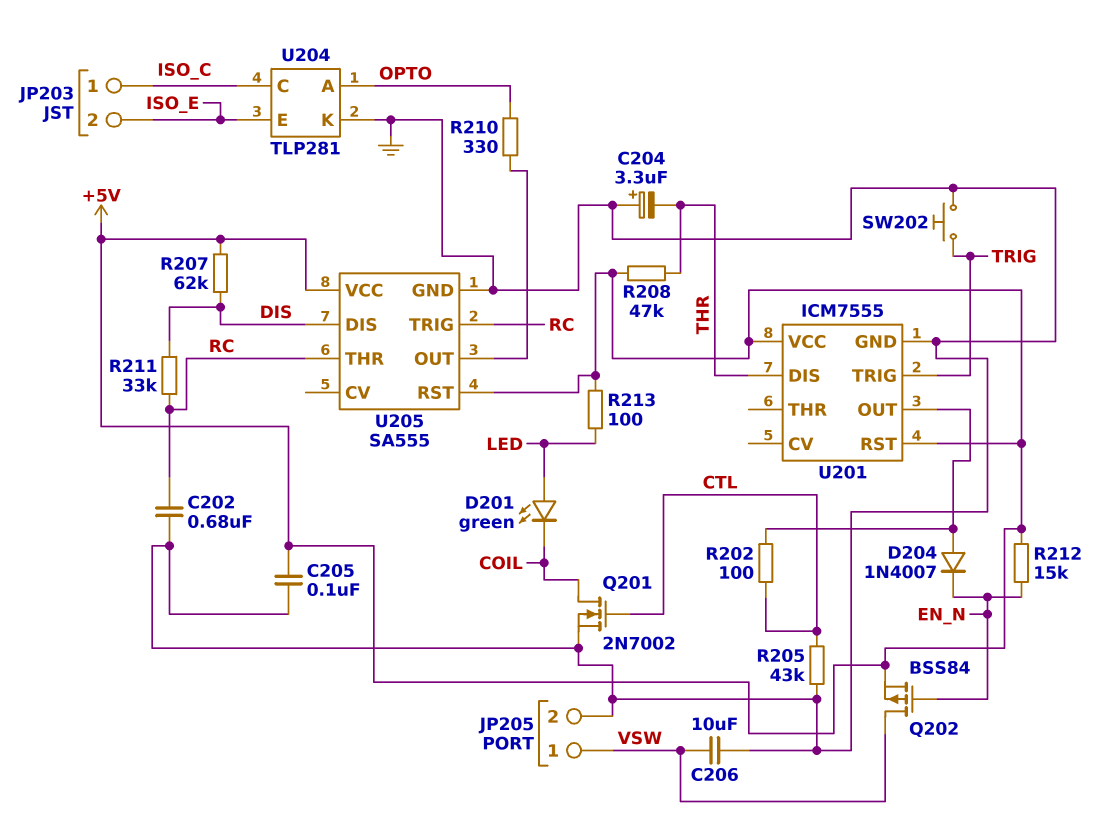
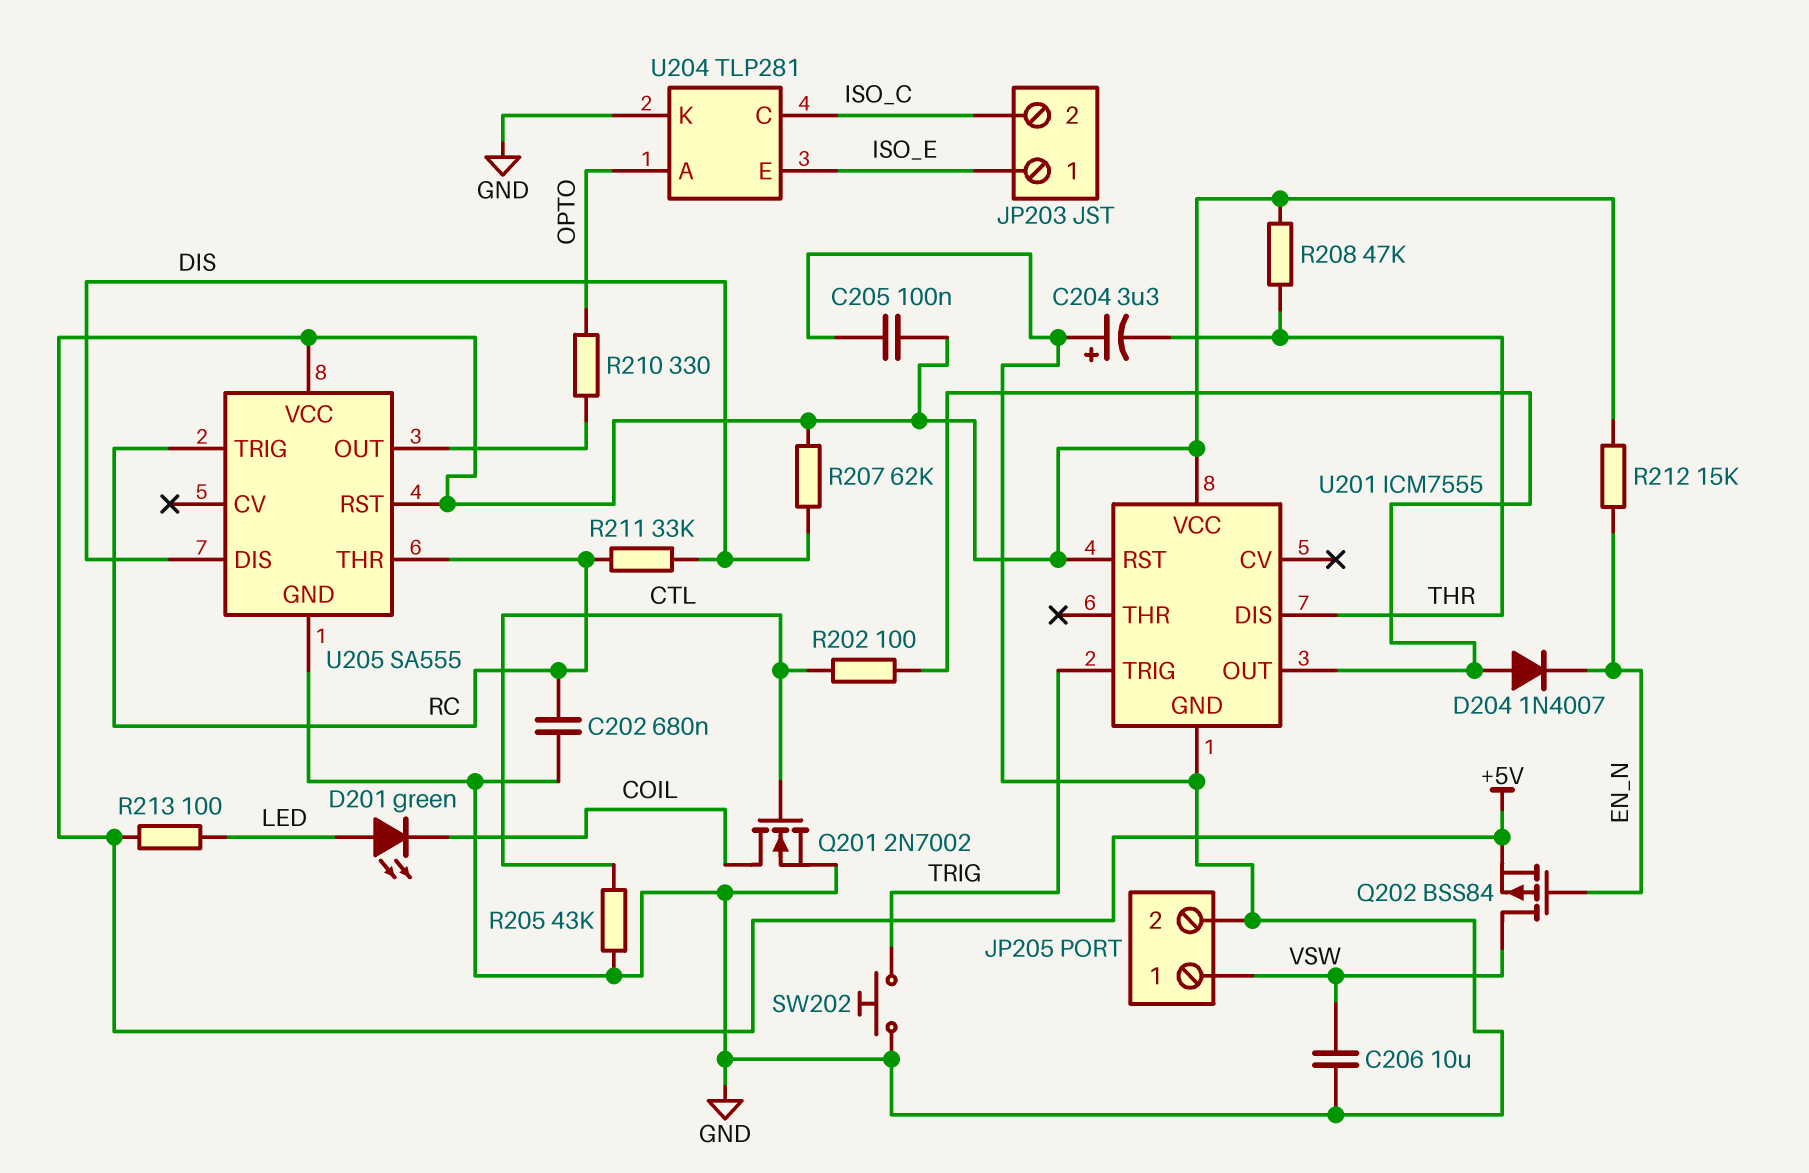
JP203 pin 1: ISO_C -> ISO_E
JP203 pin 2: ISO_E -> ISO_C

